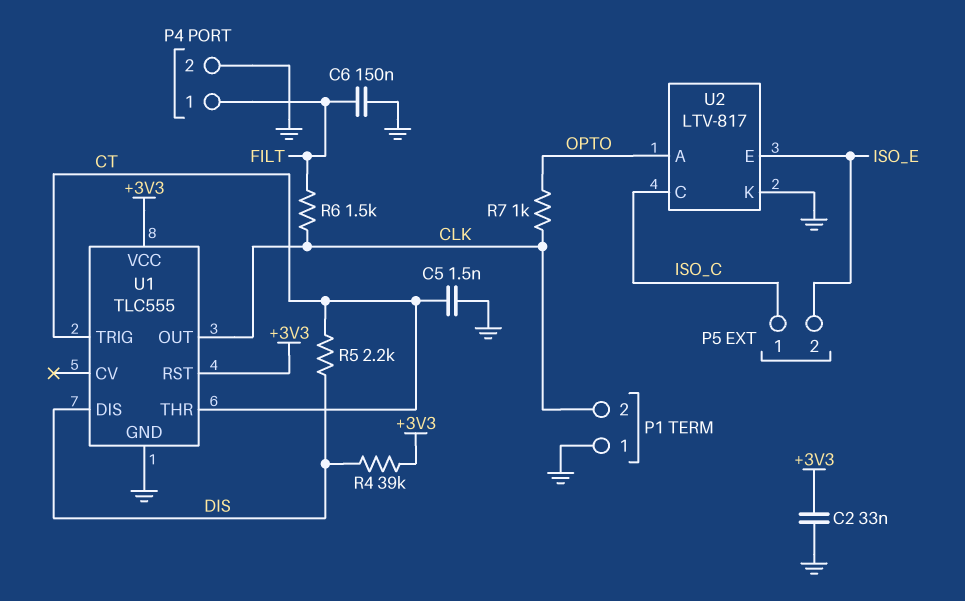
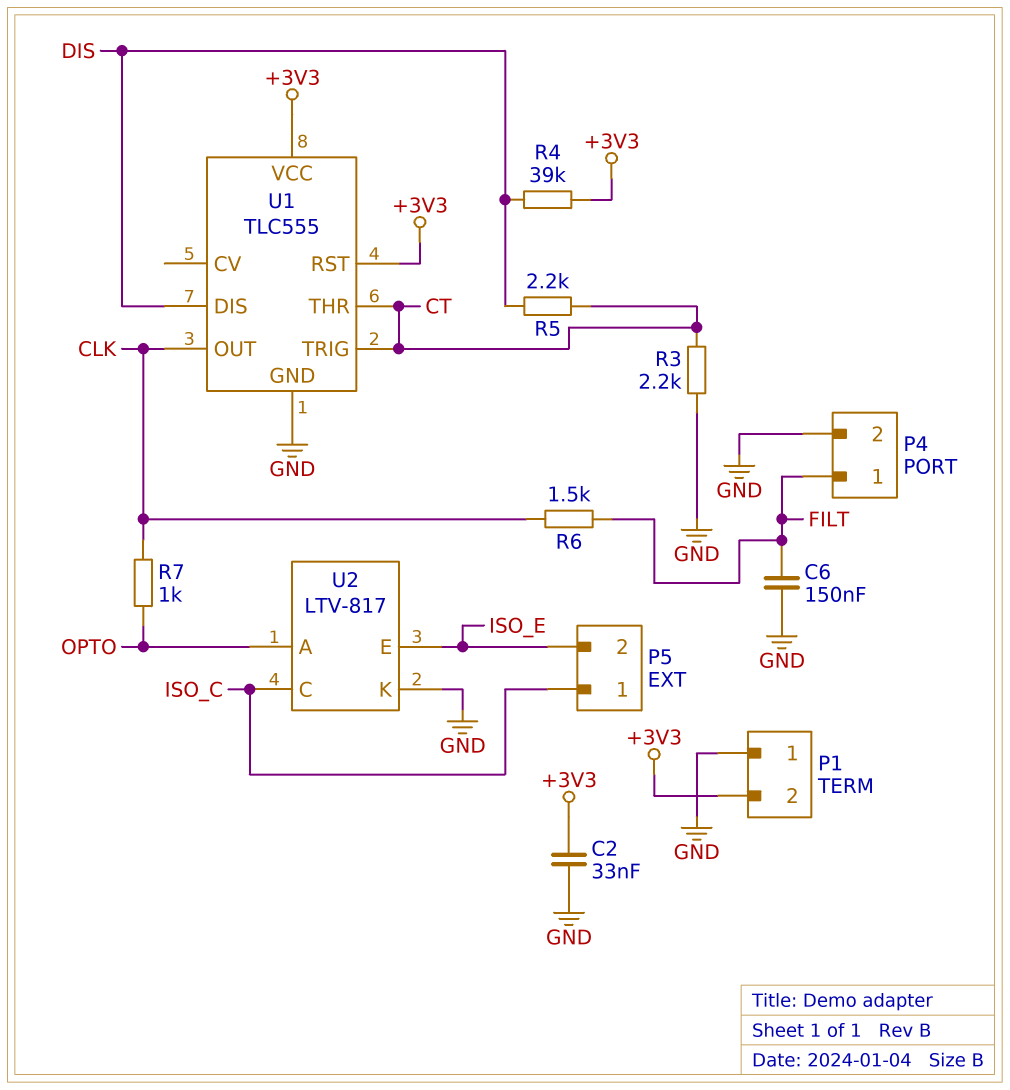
C5: 1.5nF (CT, GND) -> none
P1 pin 2: CLK -> +3V3
R3: none -> 2.2k (CT, GND)

